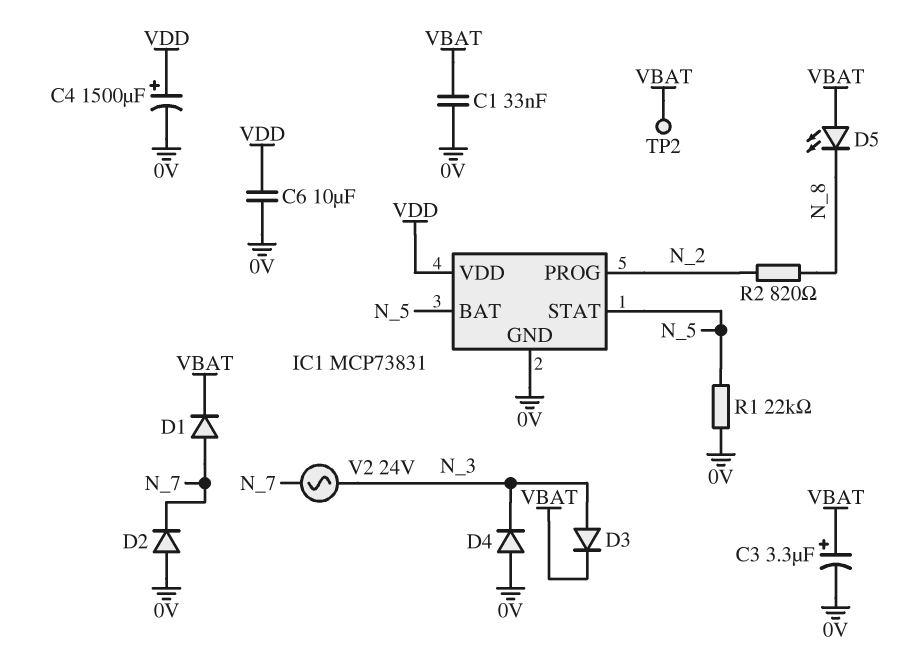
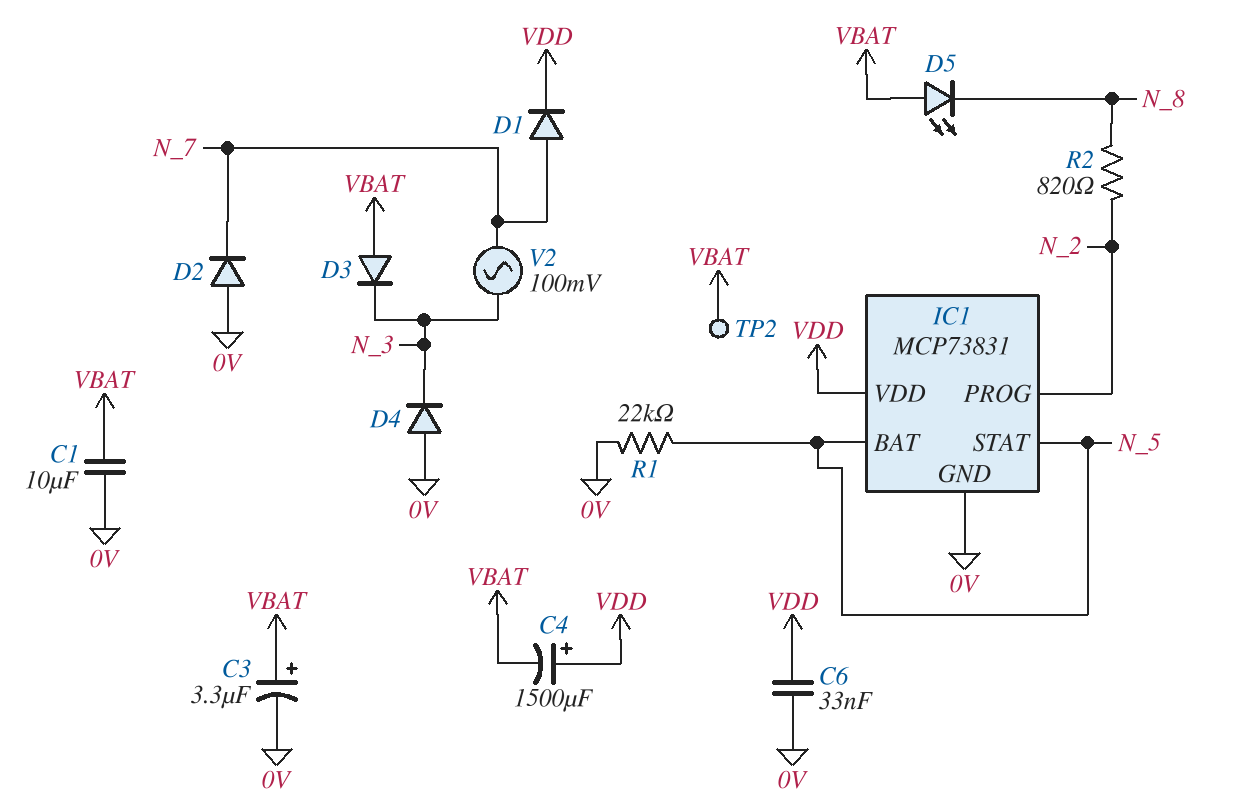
C1: 33nF (0V, VBAT) -> 10uF (0V, VBAT)
C4: 1500uF (plus VDD, minus 0V) -> 1500uF (plus VDD, minus VBAT)
C6: 10uF (0V, VDD) -> 33nF (0V, VDD)
D1: diode (A N_7, K VBAT) -> diode (A N_7, K VDD)
D3: diode (A N_3, K VBAT) -> diode (A VBAT, K N_3)
V2: AC 24V (N_3, N_7) -> AC 100mV (N_3, N_7)

